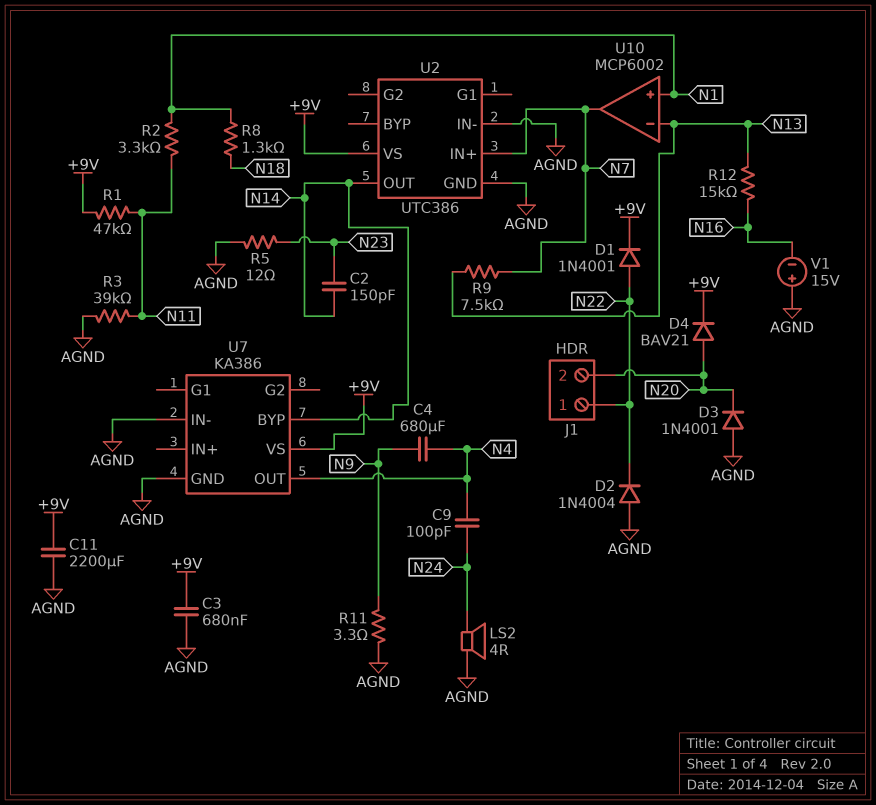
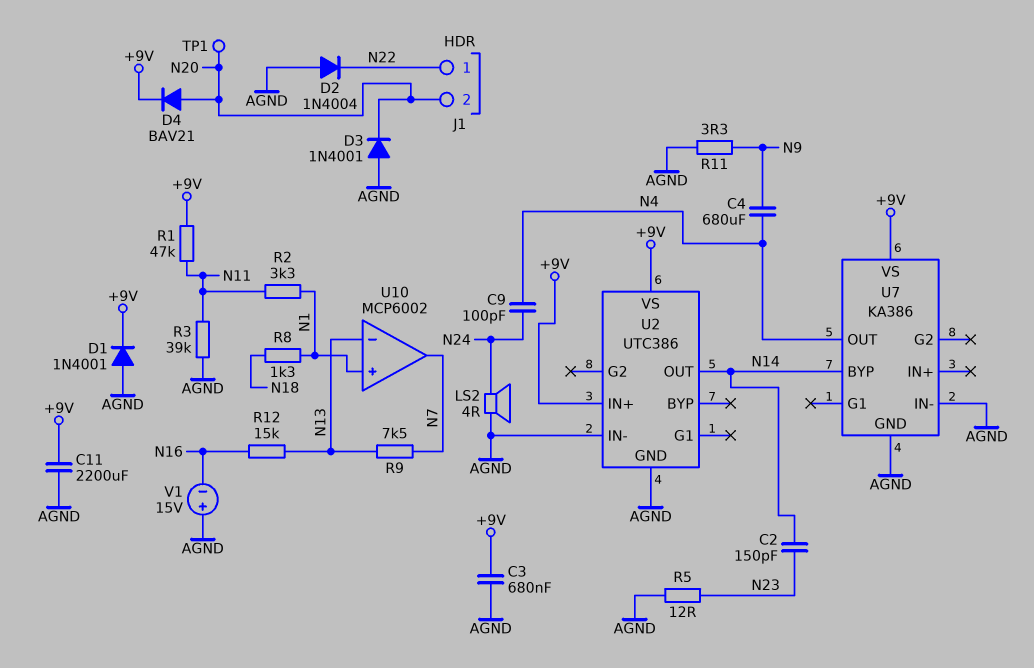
D1: diode 1N4001 (A N22, K +9V) -> diode 1N4001 (A AGND, K +9V)
TP1: none -> test point (N20)
U2 pin IN+: N7 -> +9V

